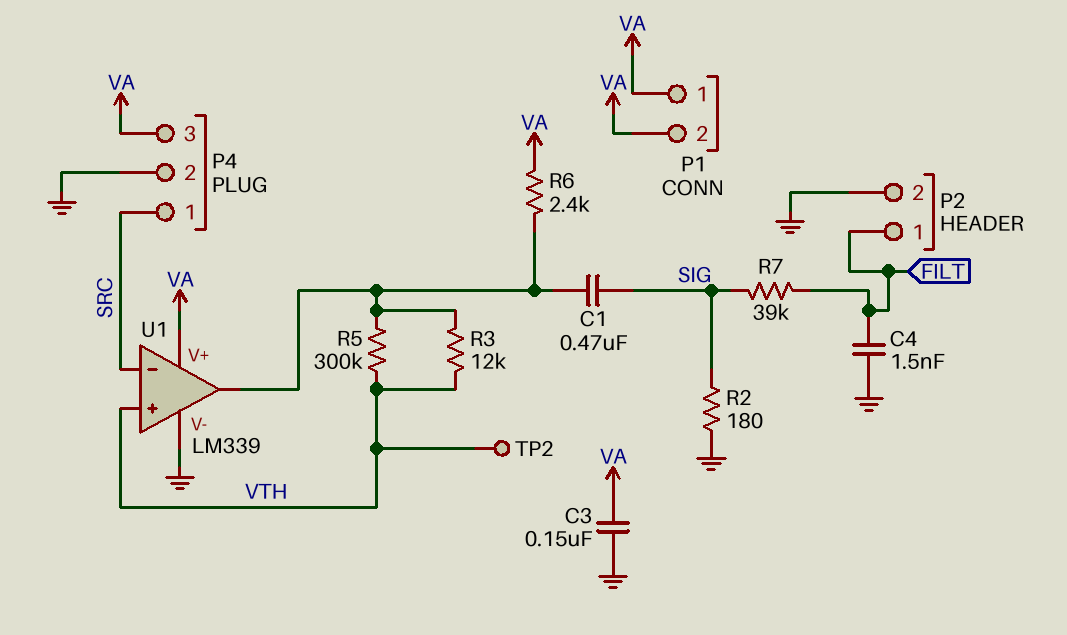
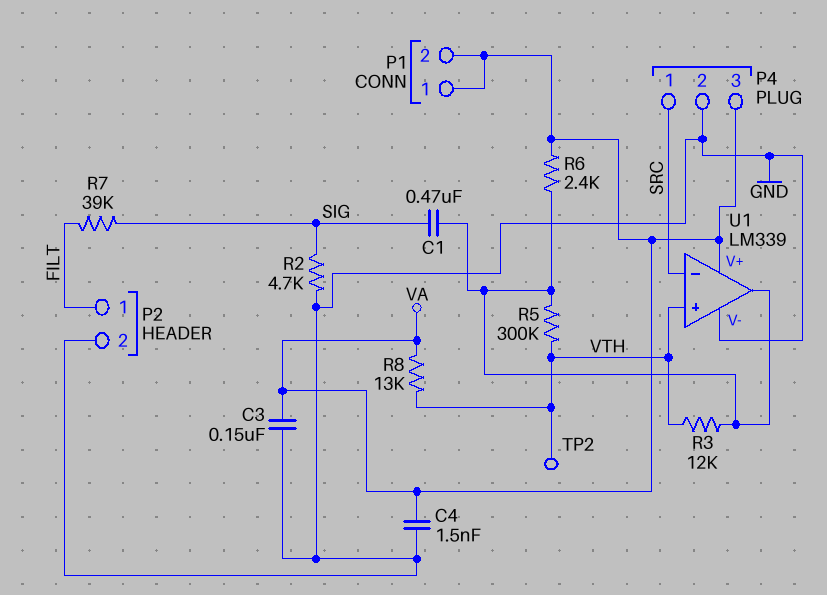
C4: 1.5nF (FILT, GND) -> 1.5nF (GND, VA)
R2: 180 (GND, SIG) -> 4.7k (GND, SIG)
R8: none -> 13k (VA, VTH)

